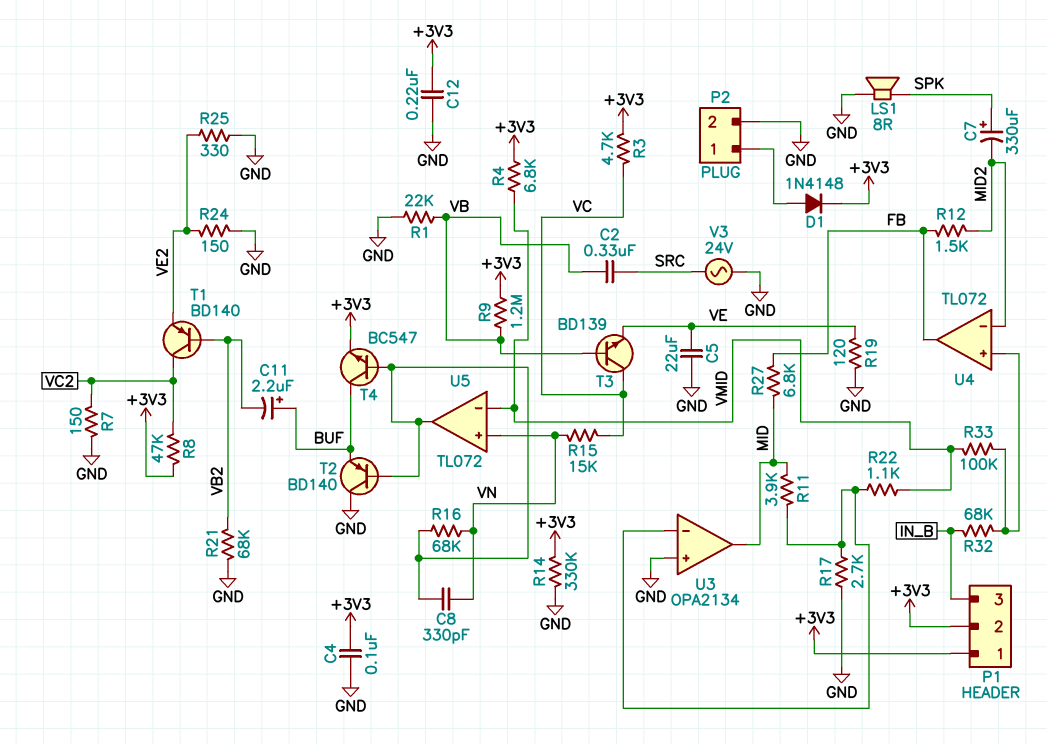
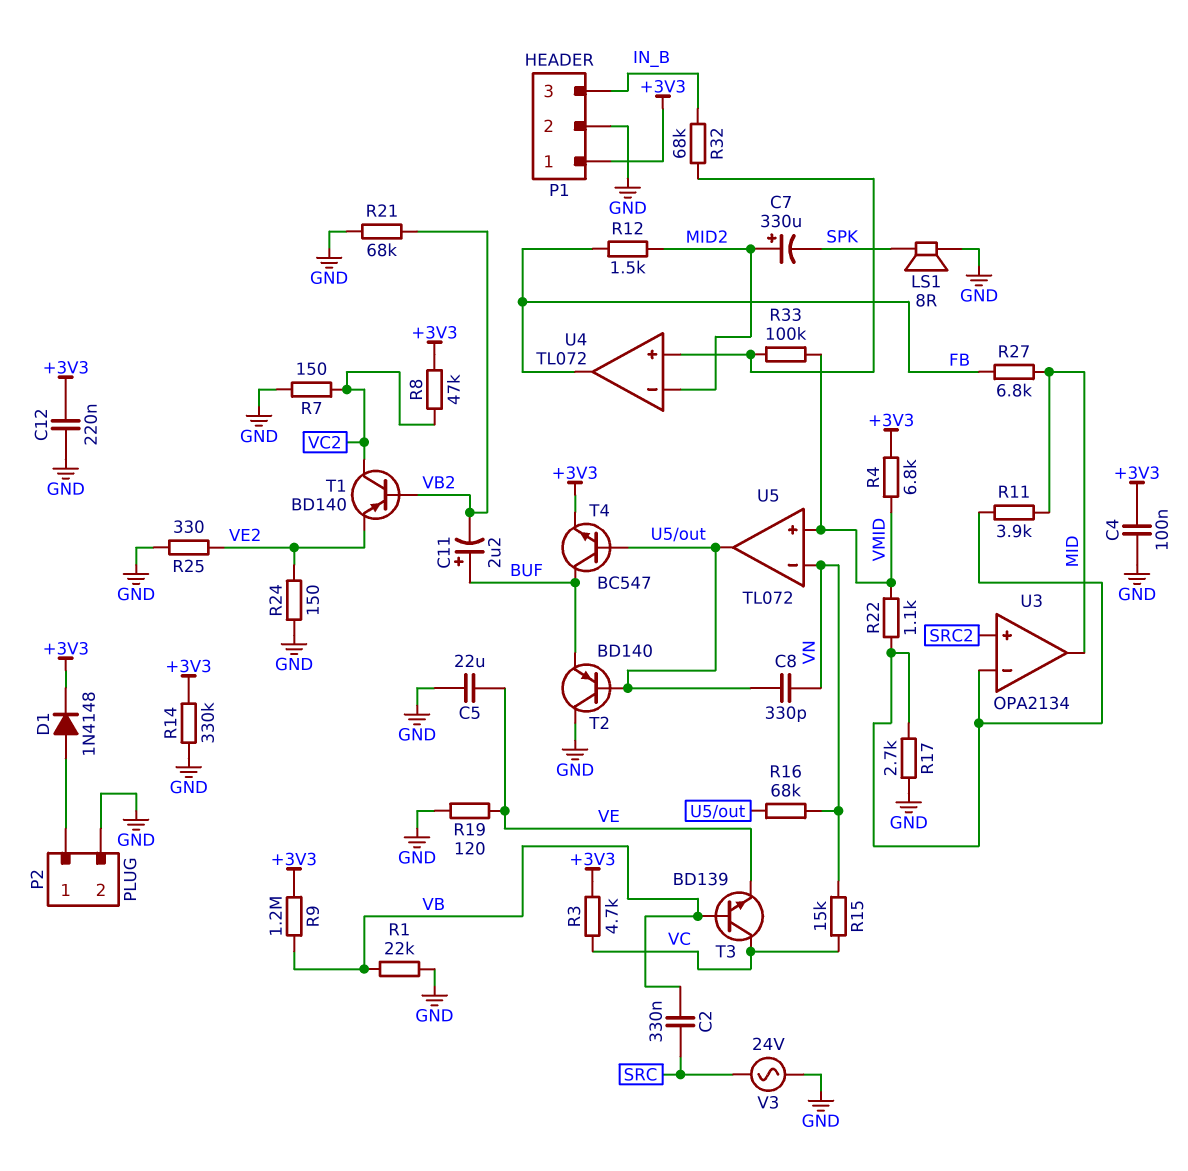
C7: 330uF (plus SPK, minus MID2) -> 330uF (plus MID2, minus SPK)
P1 pin 2: +3V3 -> GND
U3 pin in+: GND -> SRC2
U5 pin in+: VN -> VMID
U5 pin in-: VMID -> VN

